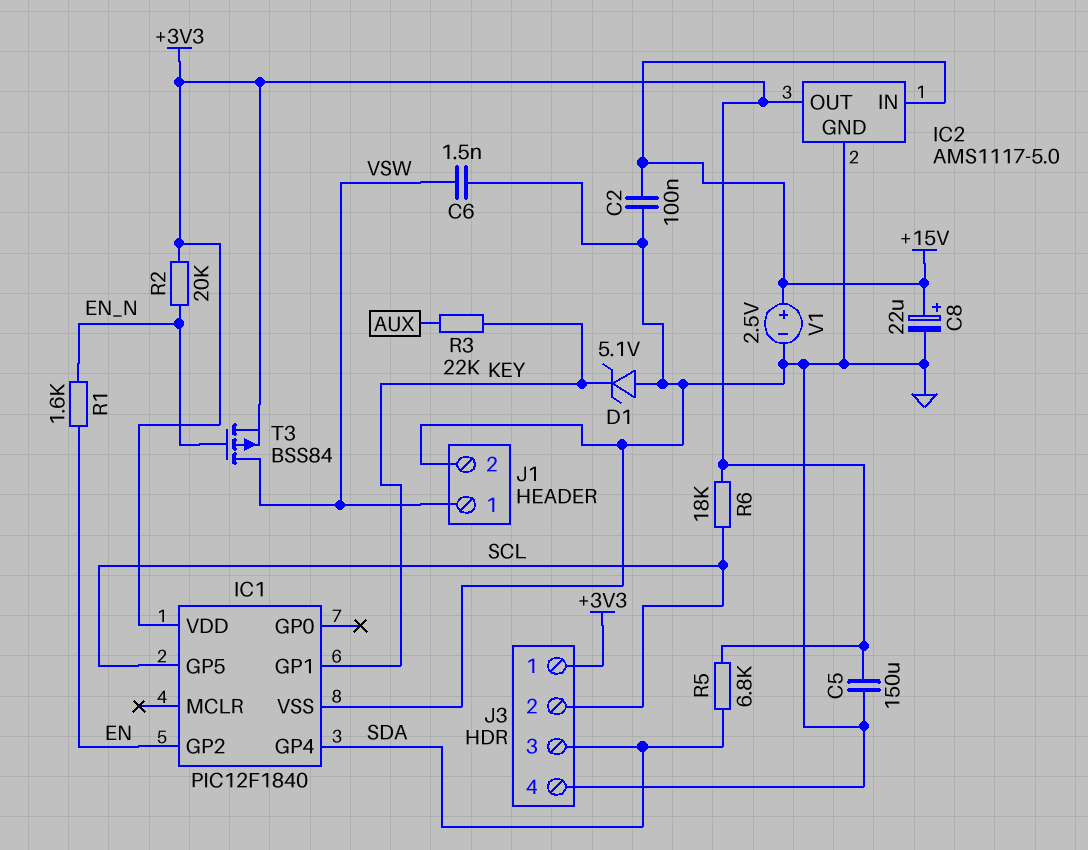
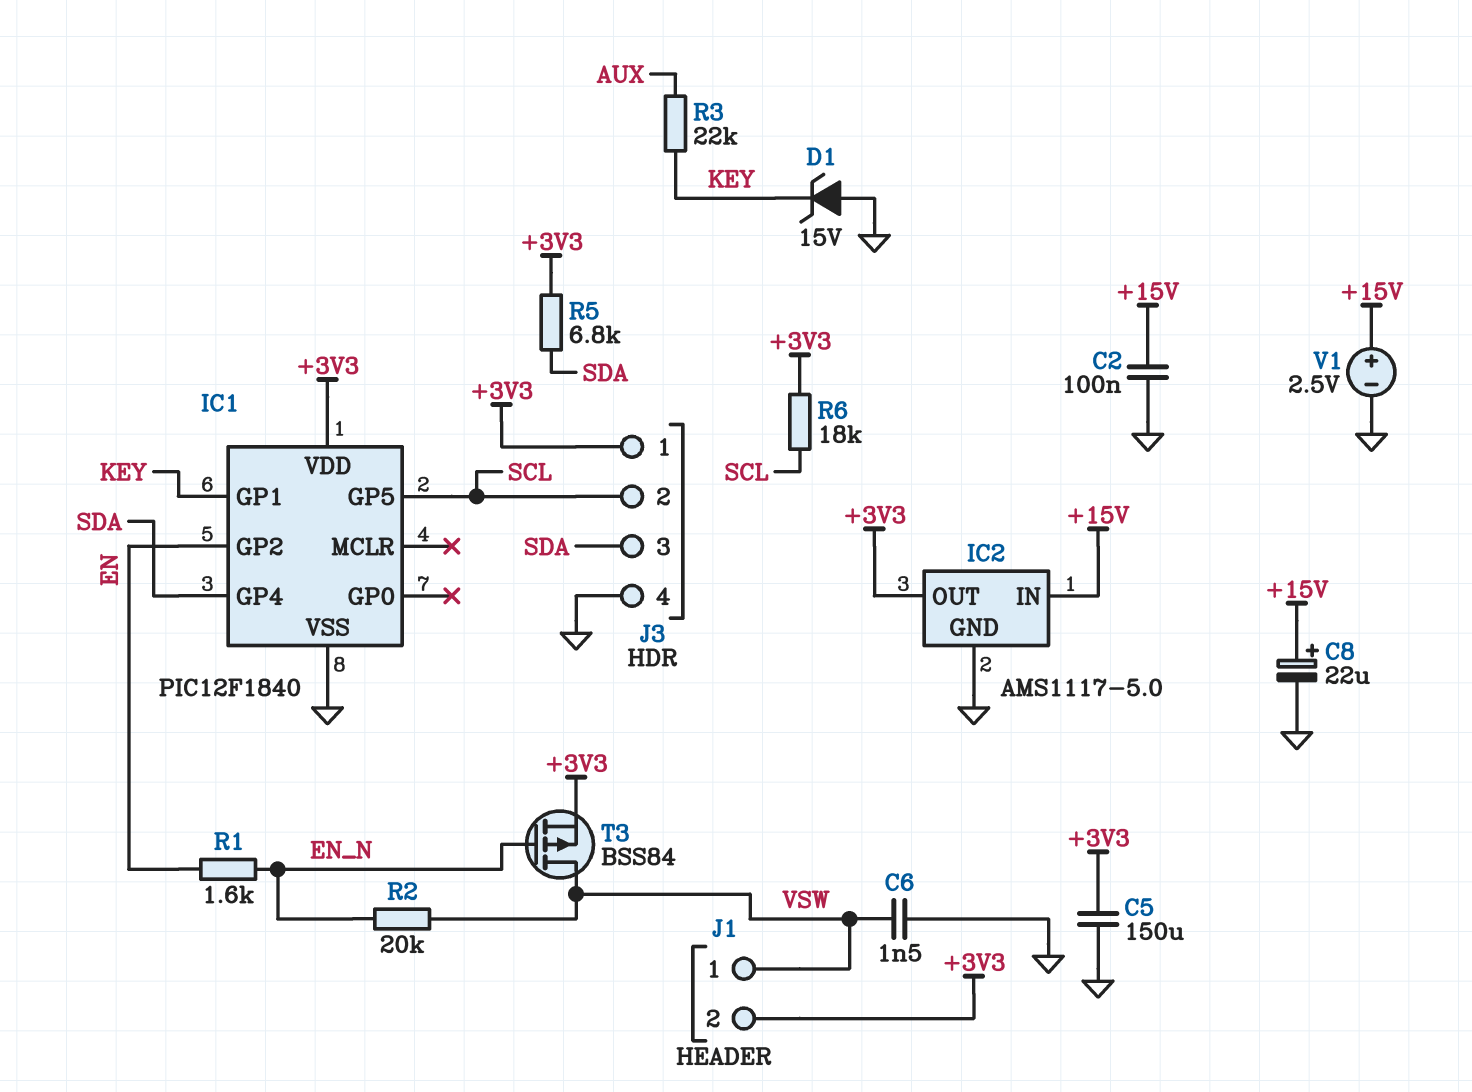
D1: zener 5.1V (A GND, K KEY) -> zener 15V (A GND, K KEY)
J1 pin 2: GND -> +3V3
R2: 20k (+3V3, EN_N) -> 20k (EN_N, VSW)

